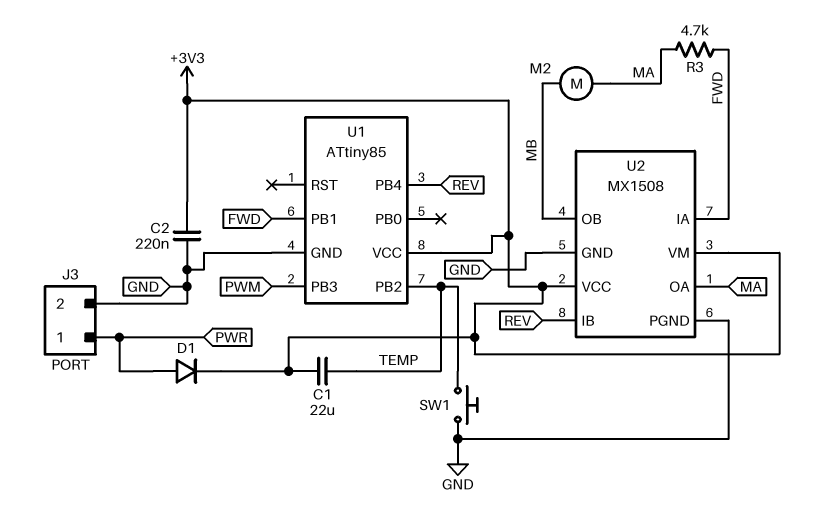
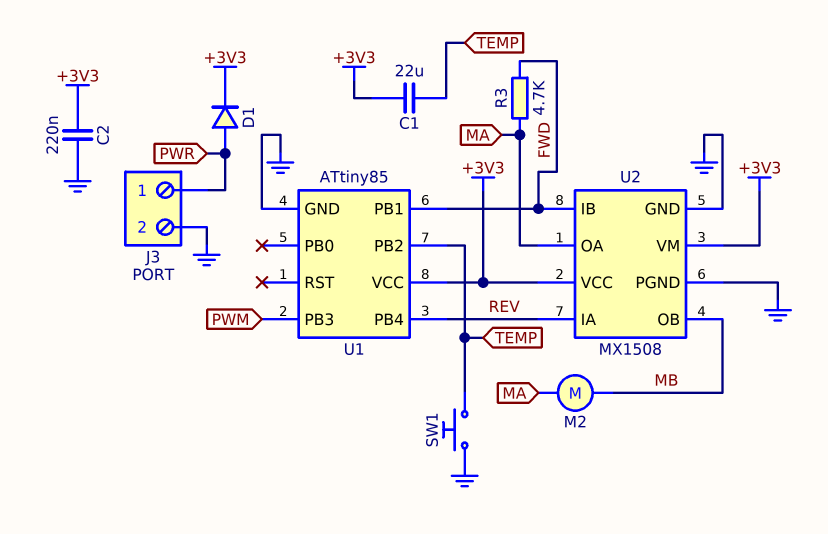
U2 pin IA: FWD -> REV
U2 pin IB: REV -> FWD

